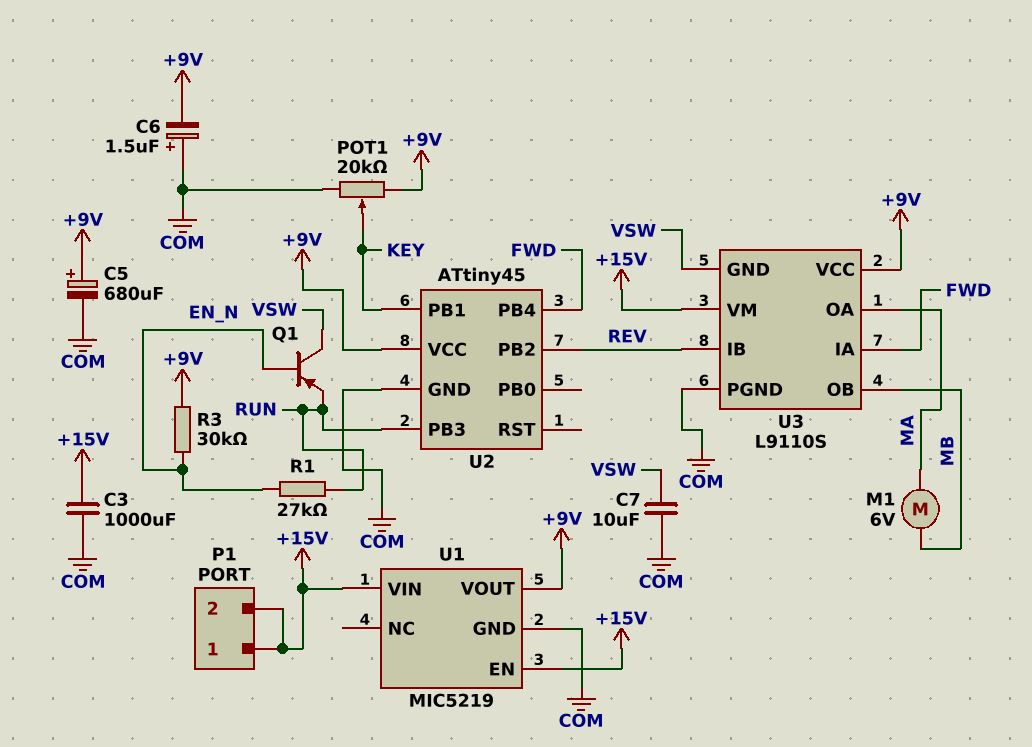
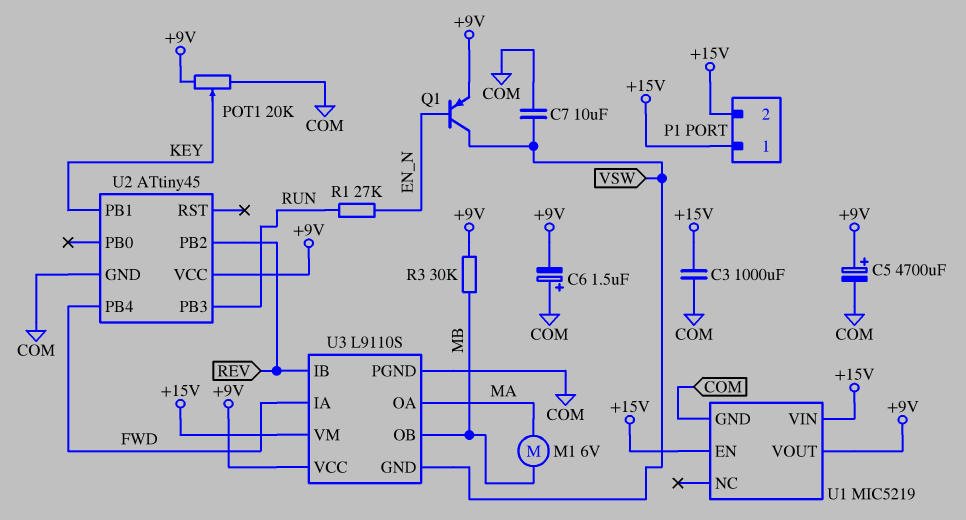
C5: 680uF (plus +9V, minus COM) -> 4700uF (plus +9V, minus COM)
Q1: PNP (B EN_N, C VSW, E RUN) -> PNP (B EN_N, C VSW, E +9V)
R3: 30k (+9V, EN_N) -> 30k (+9V, MB)

